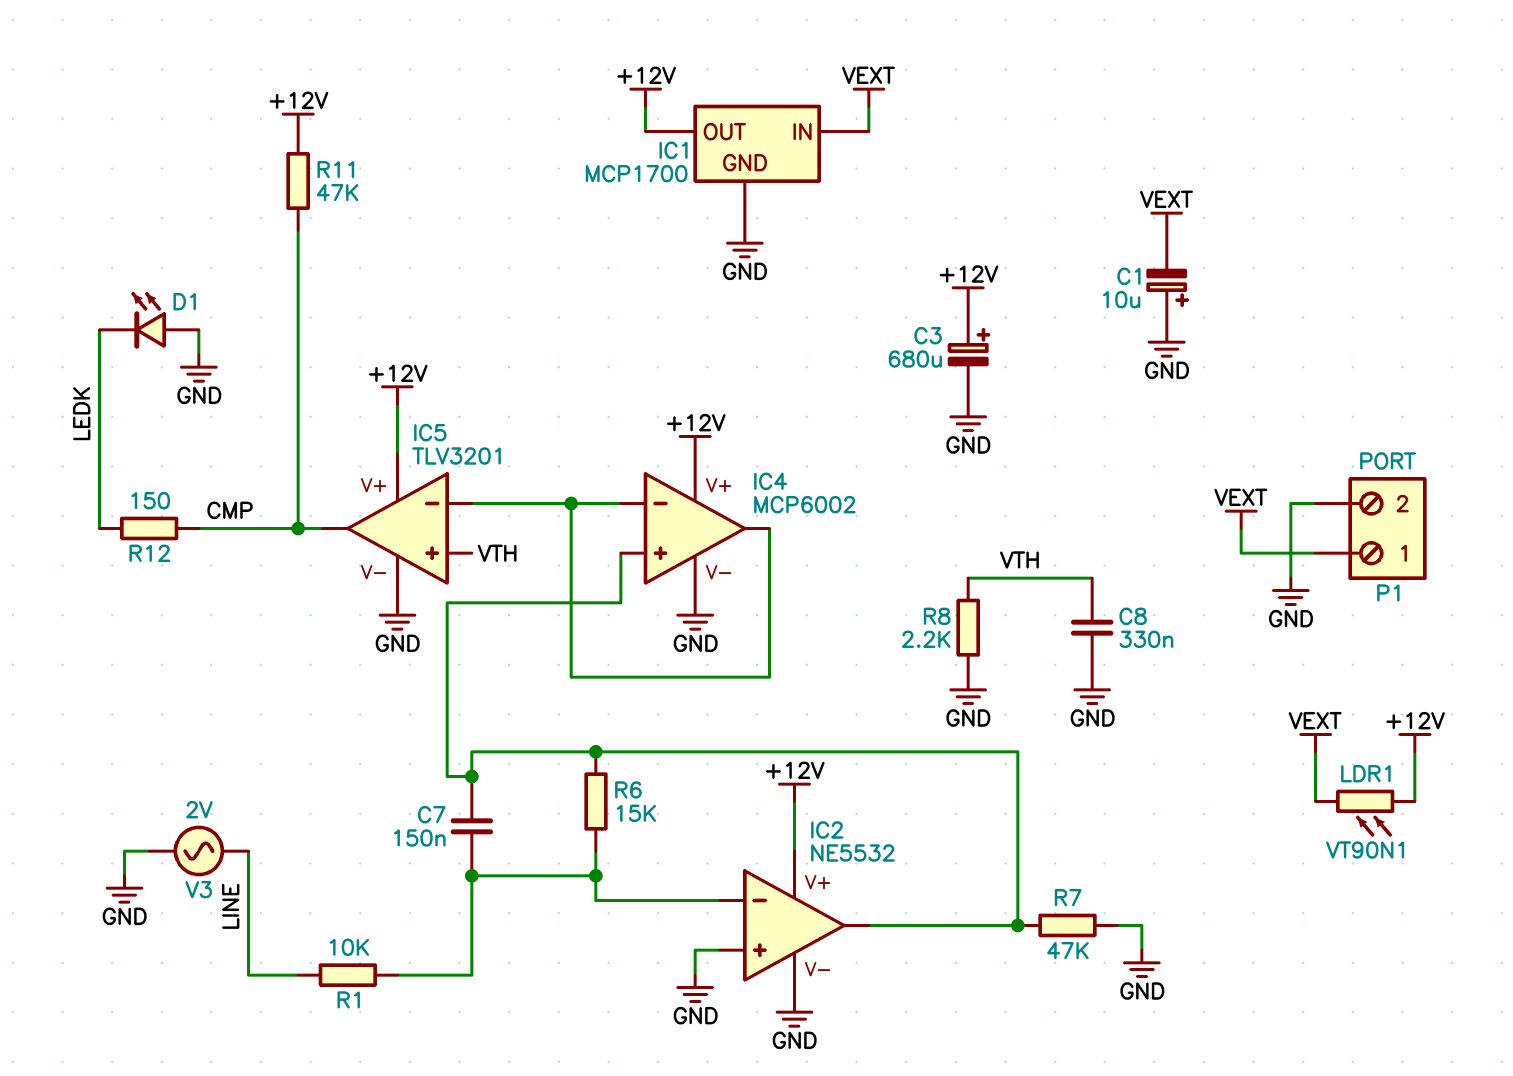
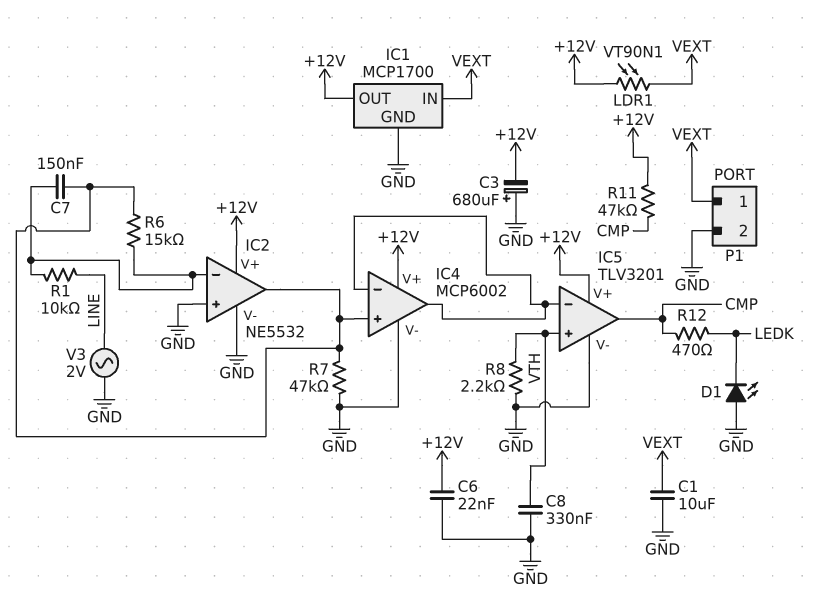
C1: 10uF (plus GND, minus VEXT) -> 10uF (GND, VEXT)
C3: 680uF (plus +12V, minus GND) -> 680uF (plus GND, minus +12V)
C6: none -> 22nF (+12V, GND)
R12: 150 (CMP, LEDK) -> 470 (CMP, LEDK)

